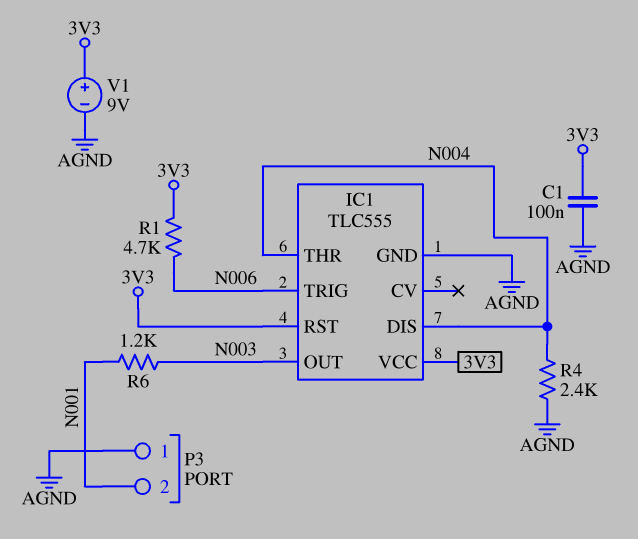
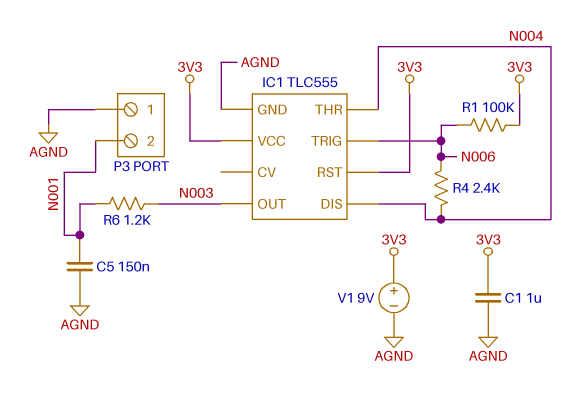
C1: 100nF (3V3, AGND) -> 1uF (3V3, AGND)
C5: none -> 150nF (AGND, N001)
R1: 4.7k (3V3, N006) -> 100k (3V3, N006)
R4: 2.4k (AGND, N004) -> 2.4k (N004, N006)

